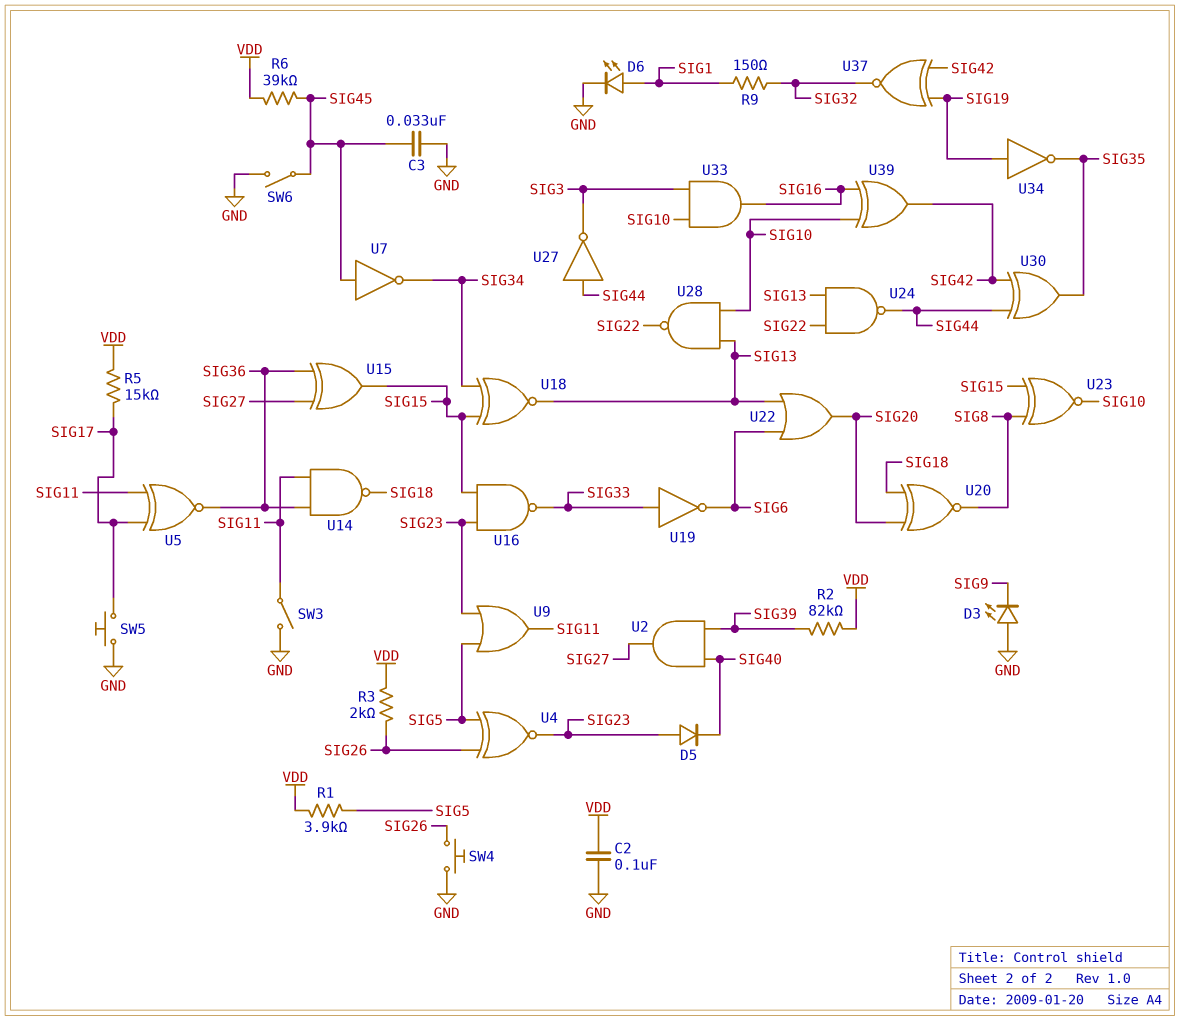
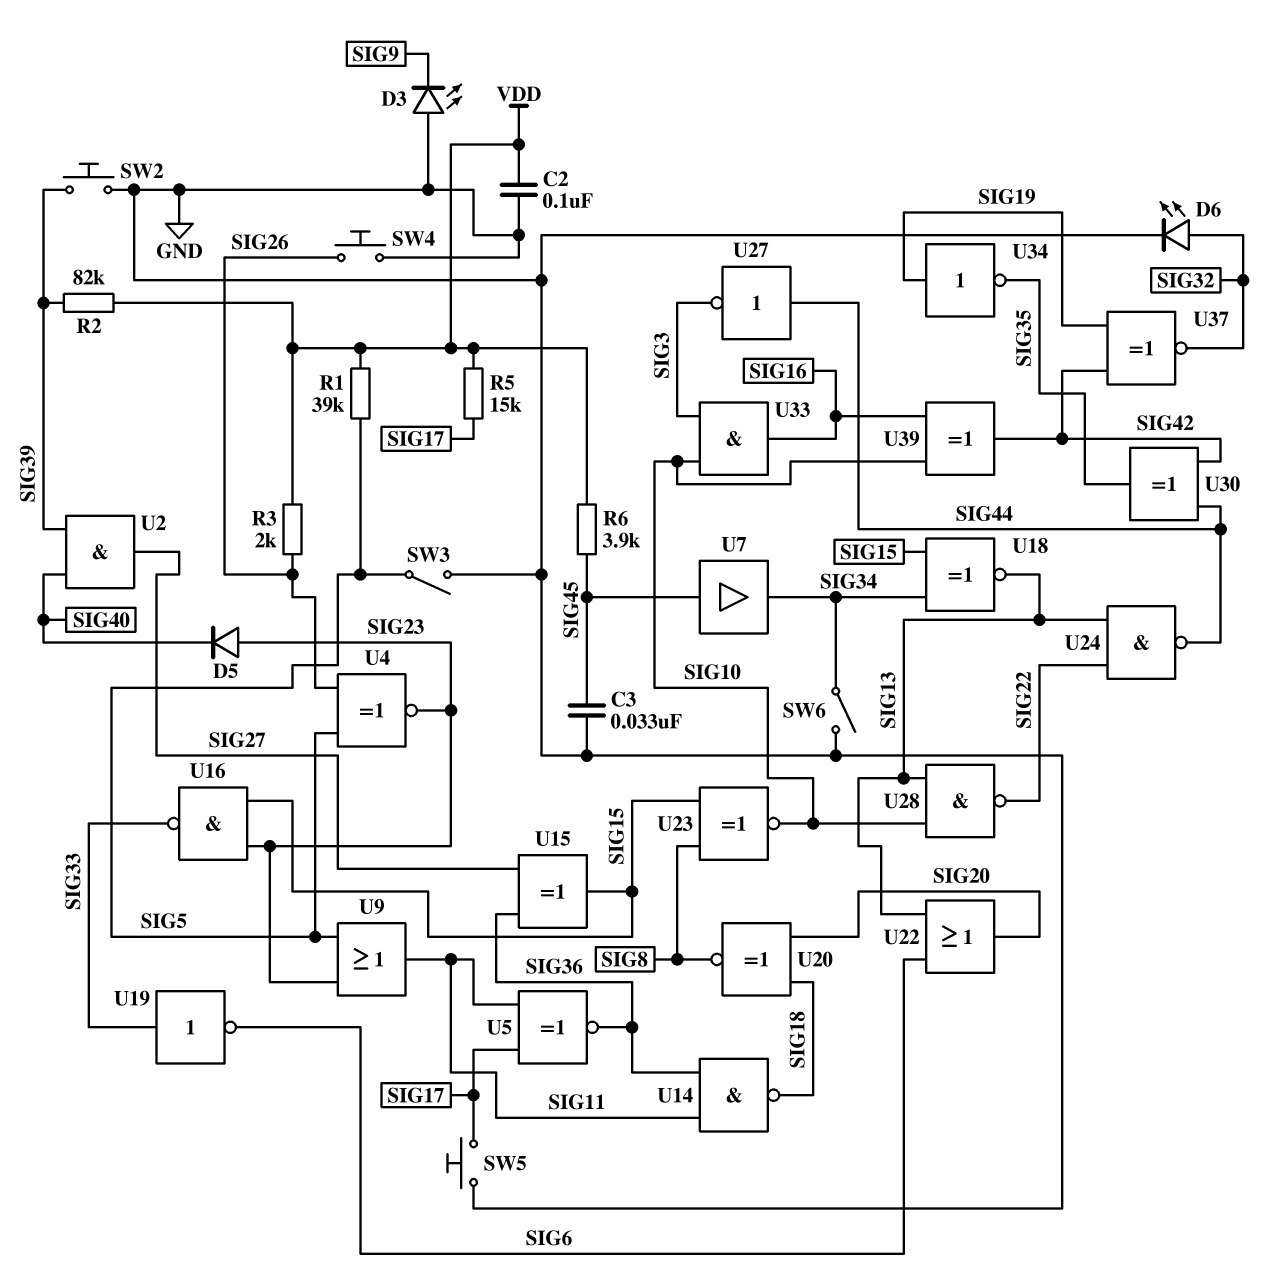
D6: LED (A SIG1, K GND) -> LED (A SIG32, K GND)
R1: 3.9k (SIG5, VDD) -> 39k (SIG5, VDD)
R6: 39k (SIG45, VDD) -> 3.9k (SIG45, VDD)
R9: 150 (SIG1, SIG32) -> none
SW2: none -> button (GND, SIG39)
SW3: switch (GND, SIG11) -> switch (GND, SIG5)
SW6: switch (GND, SIG45) -> switch (GND, SIG34)
U7: NOT (in SIG45, out SIG34) -> buffer (in SIG45, out SIG34)

